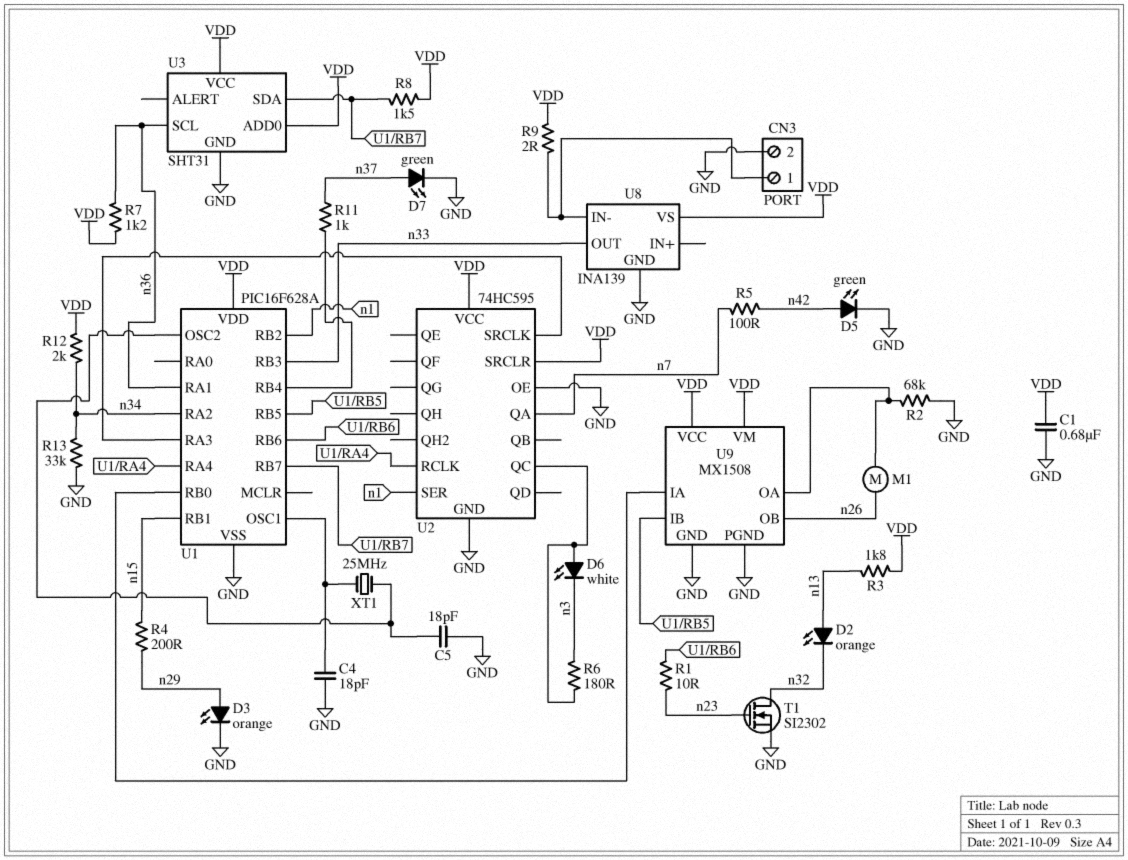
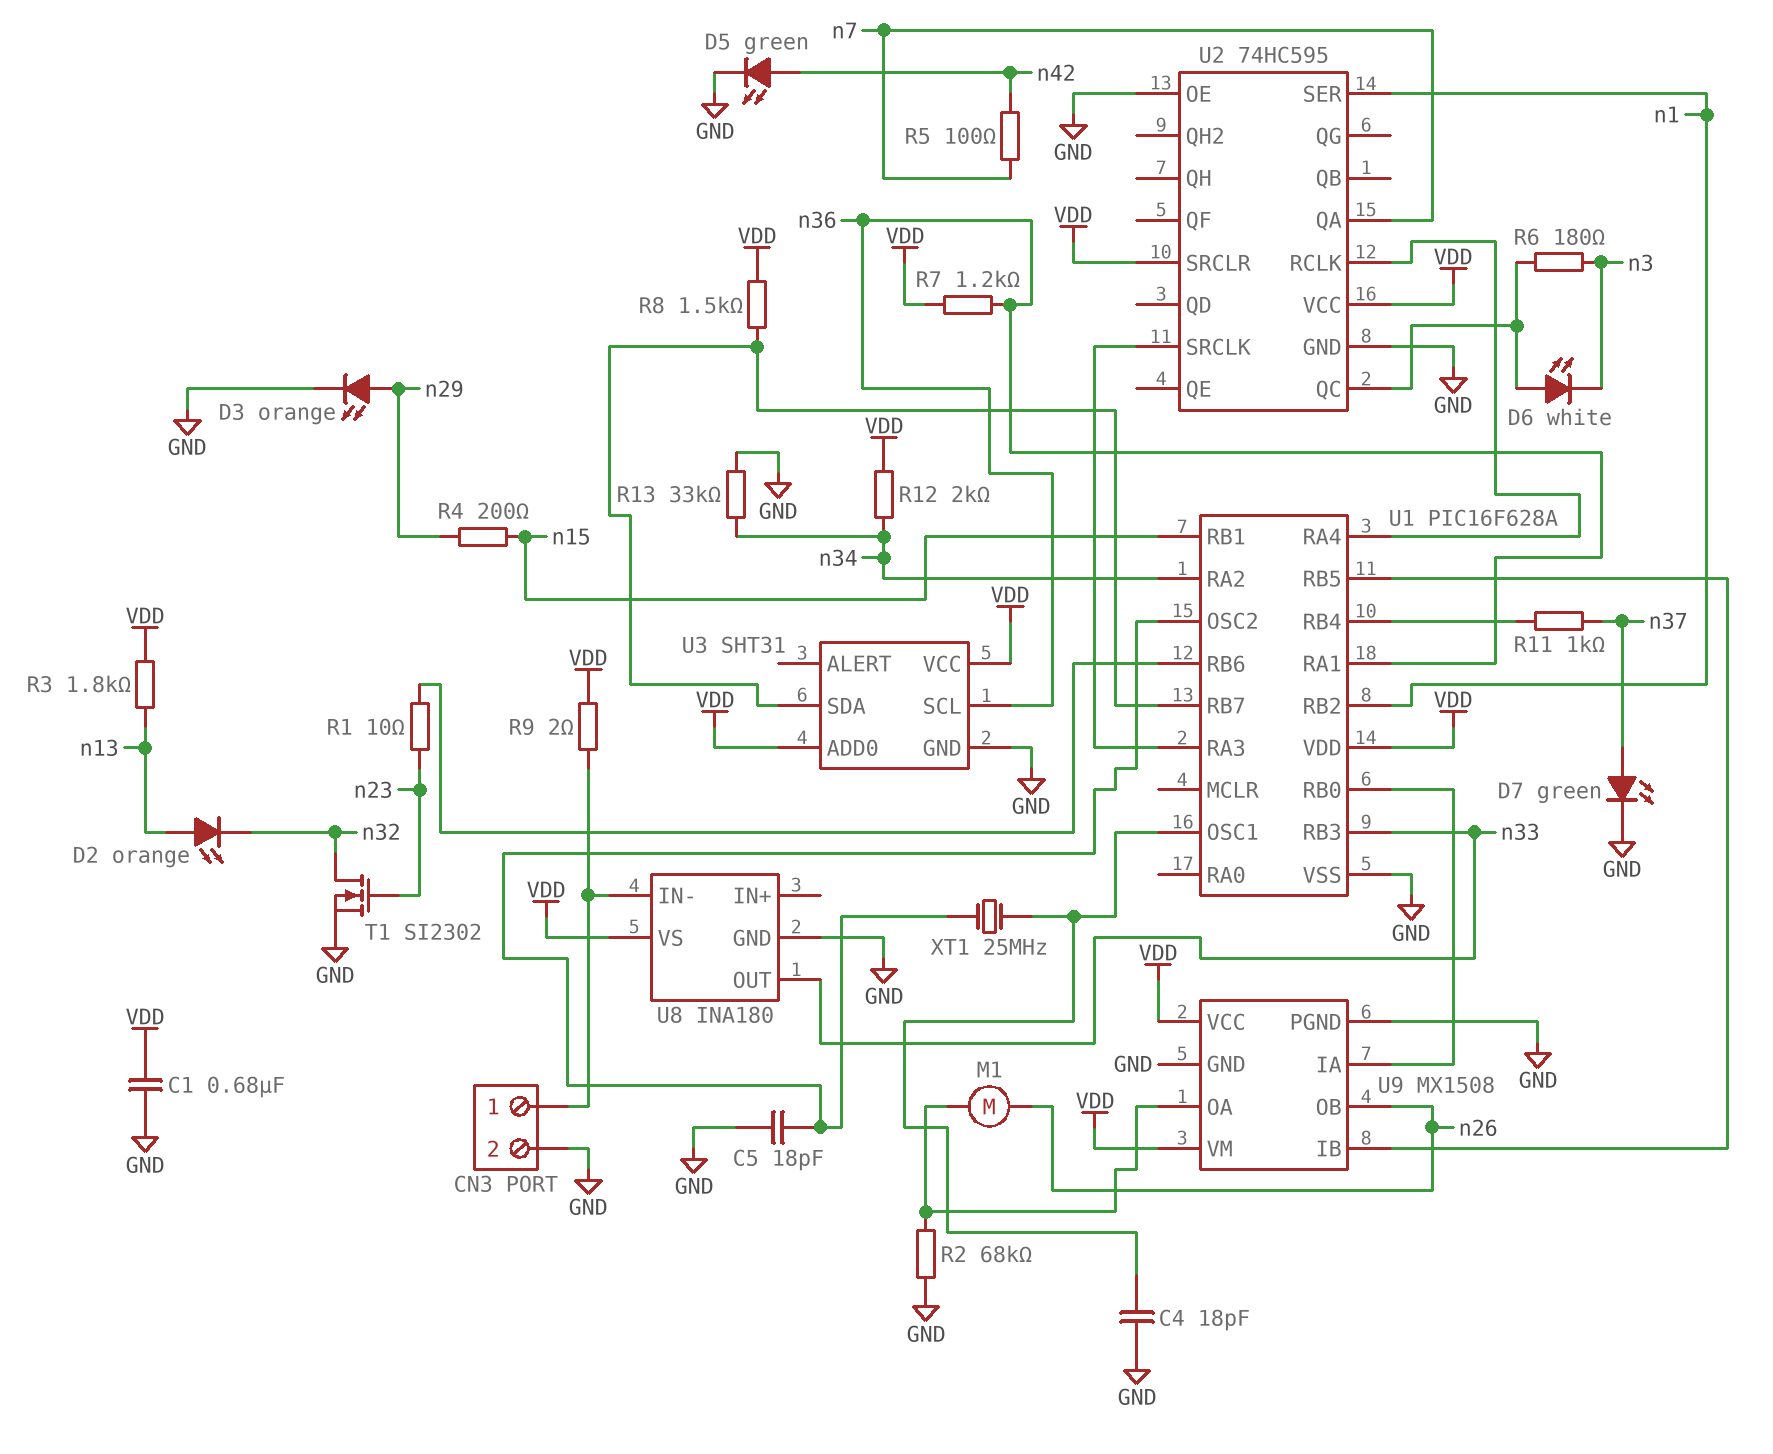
U8: INA139 -> INA180

